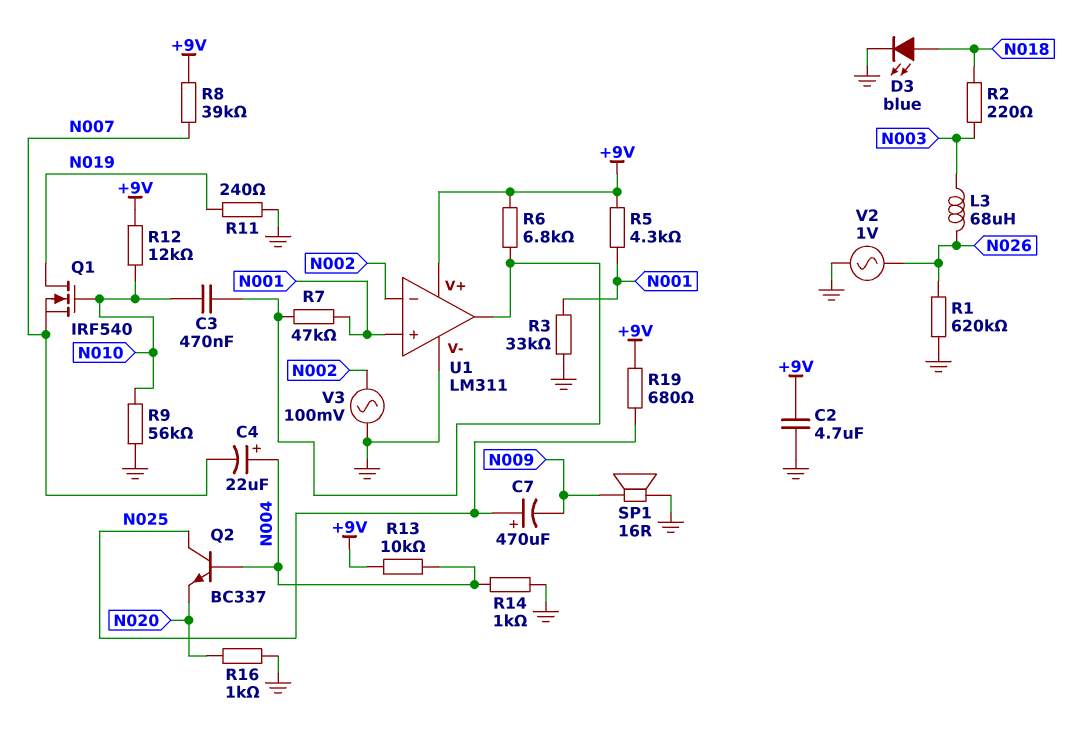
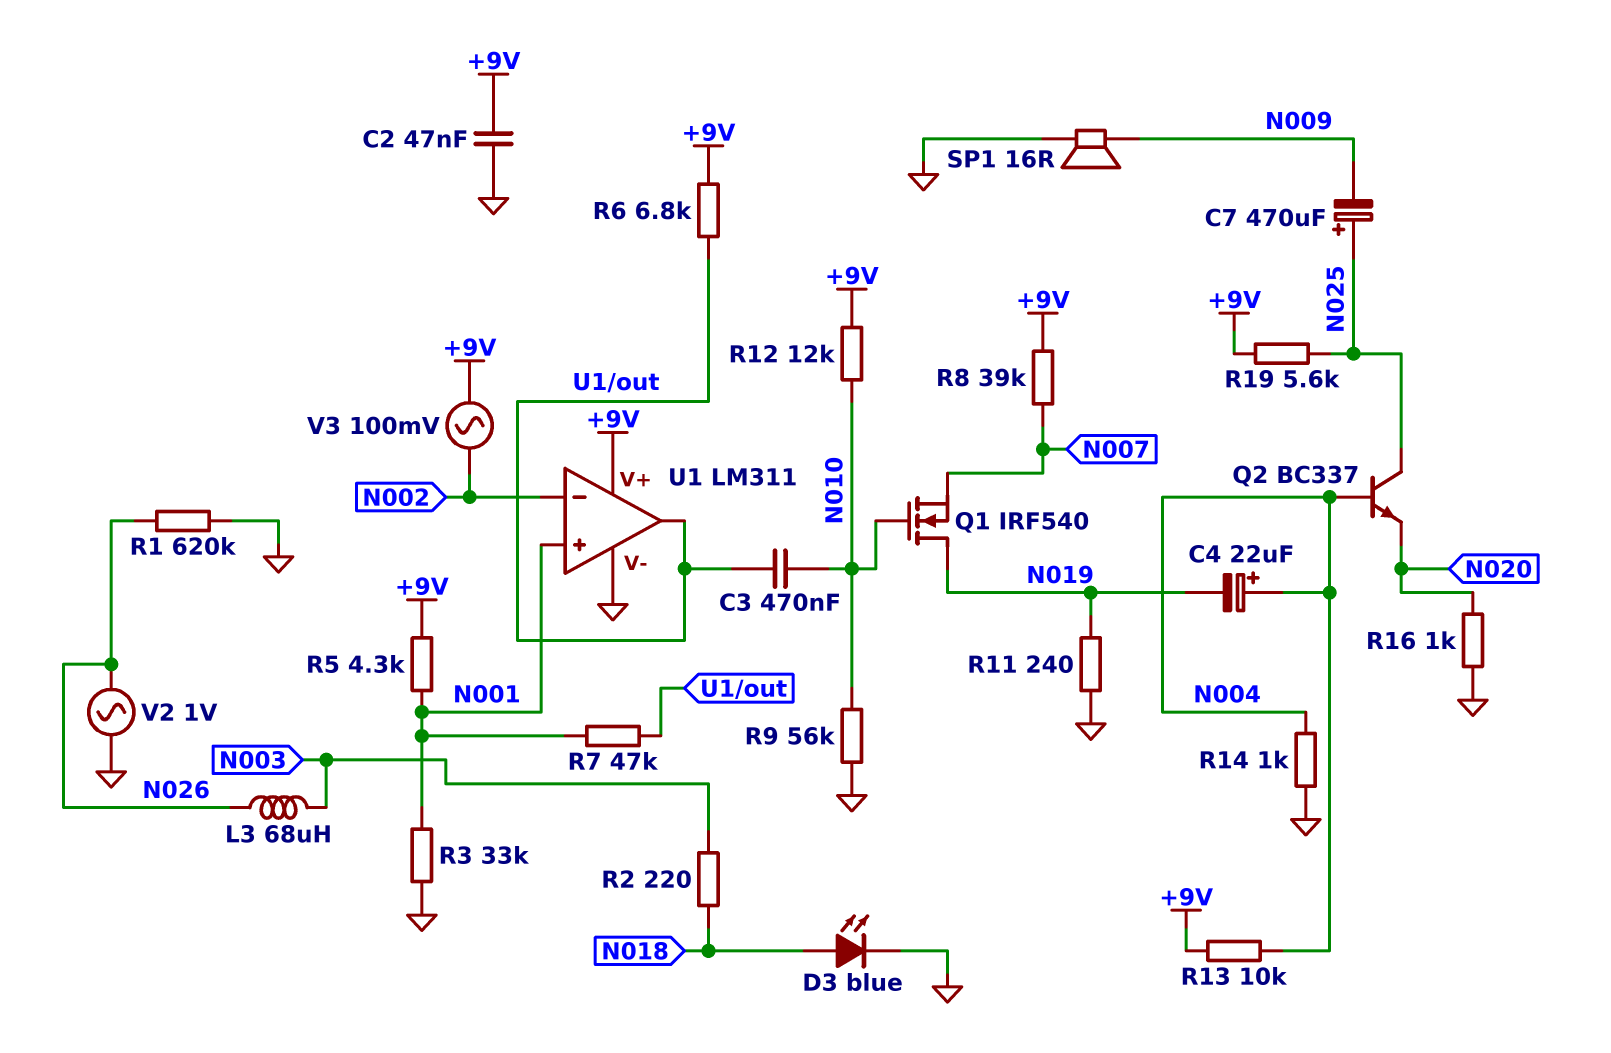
C2: 4.7uF (+9V, GND) -> 47nF (+9V, GND)
C4: 22uF (plus N004, minus N007) -> 22uF (plus N004, minus N019)
R19: 680 (+9V, N025) -> 5.6k (+9V, N025)
V3: AC 100mV (GND, N002) -> AC 100mV (+9V, N002)

